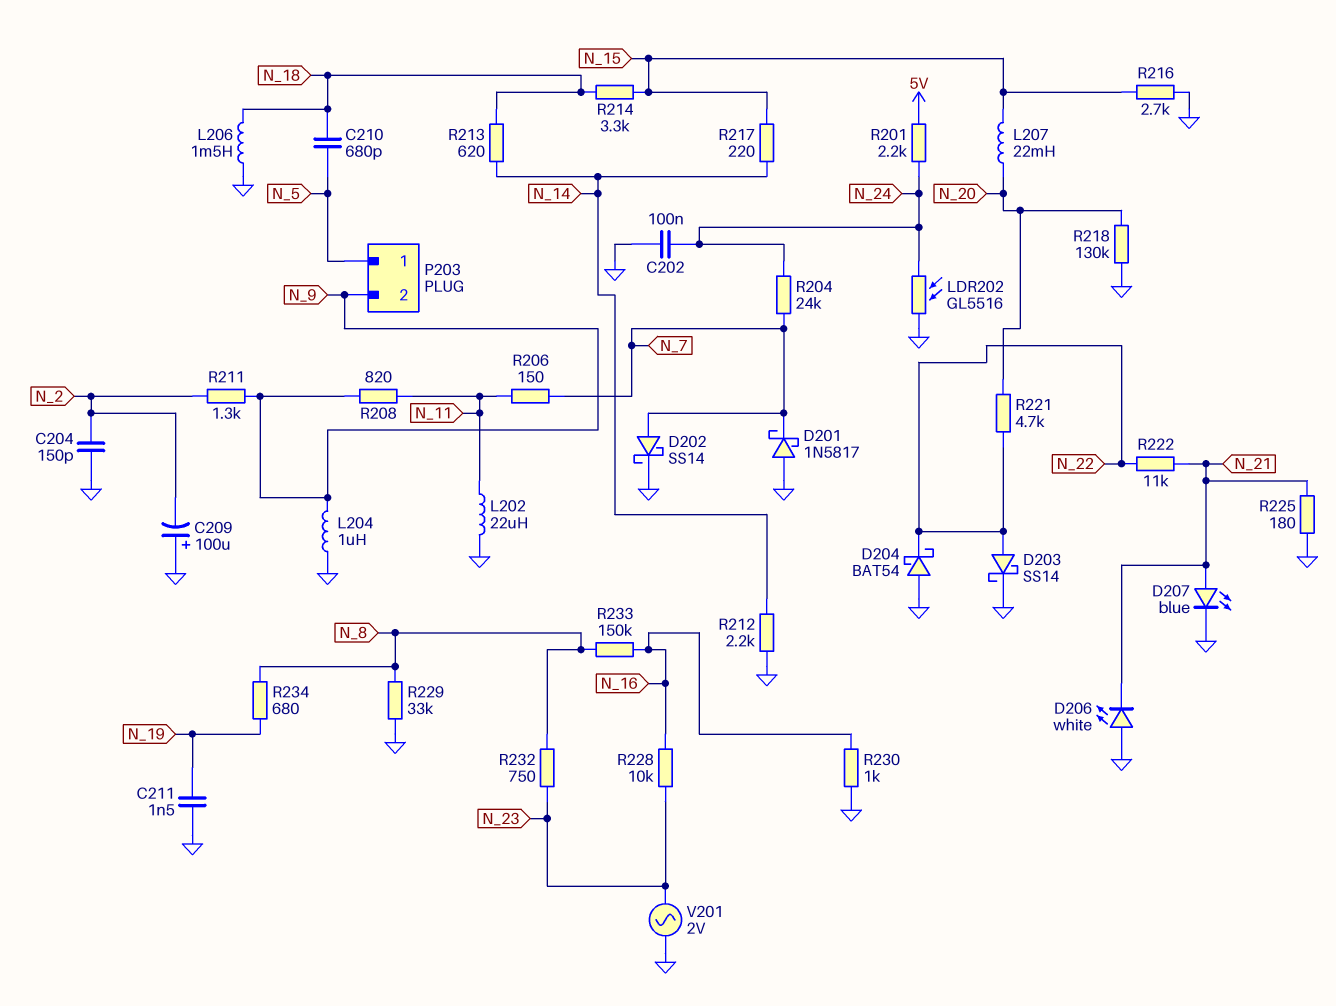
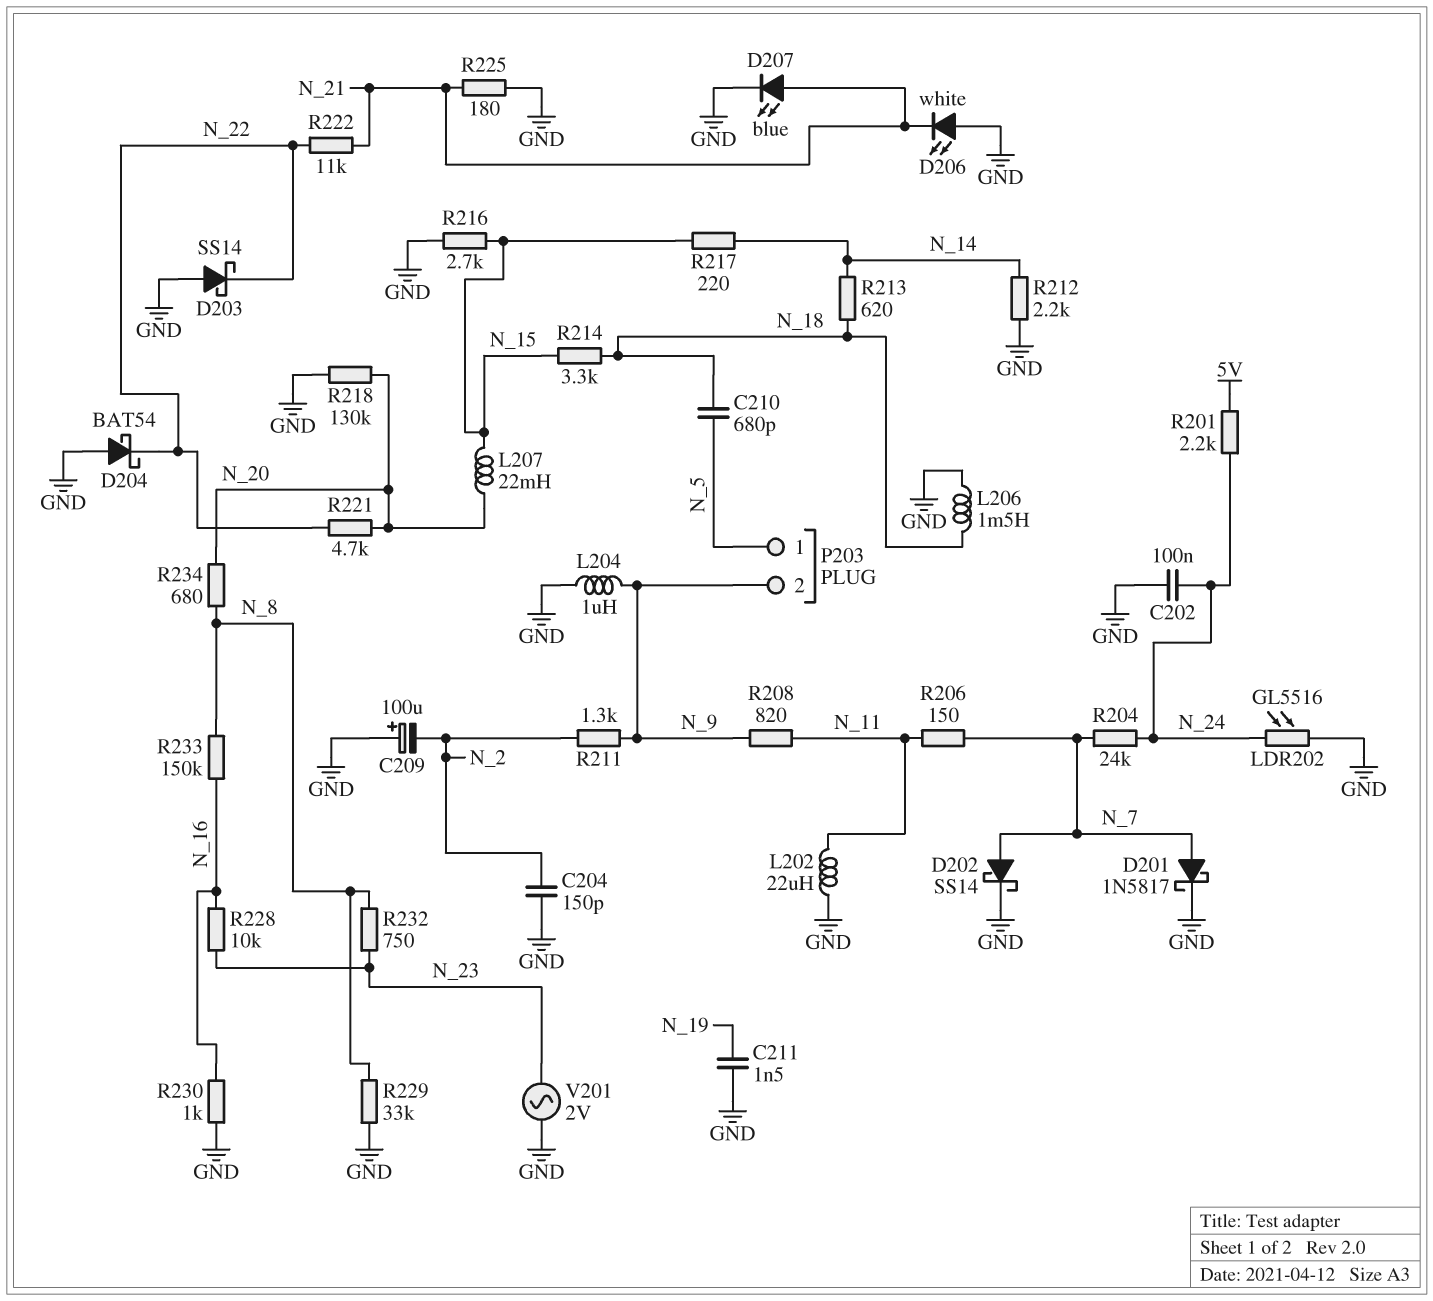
D201: schottky 1N5817 (A GND, K N_7) -> schottky 1N5817 (A N_7, K GND)
D203: schottky SS14 (A N_22, K GND) -> schottky SS14 (A GND, K N_22)
R234: 680 (N_8, N_19) -> 680 (N_8, N_20)

